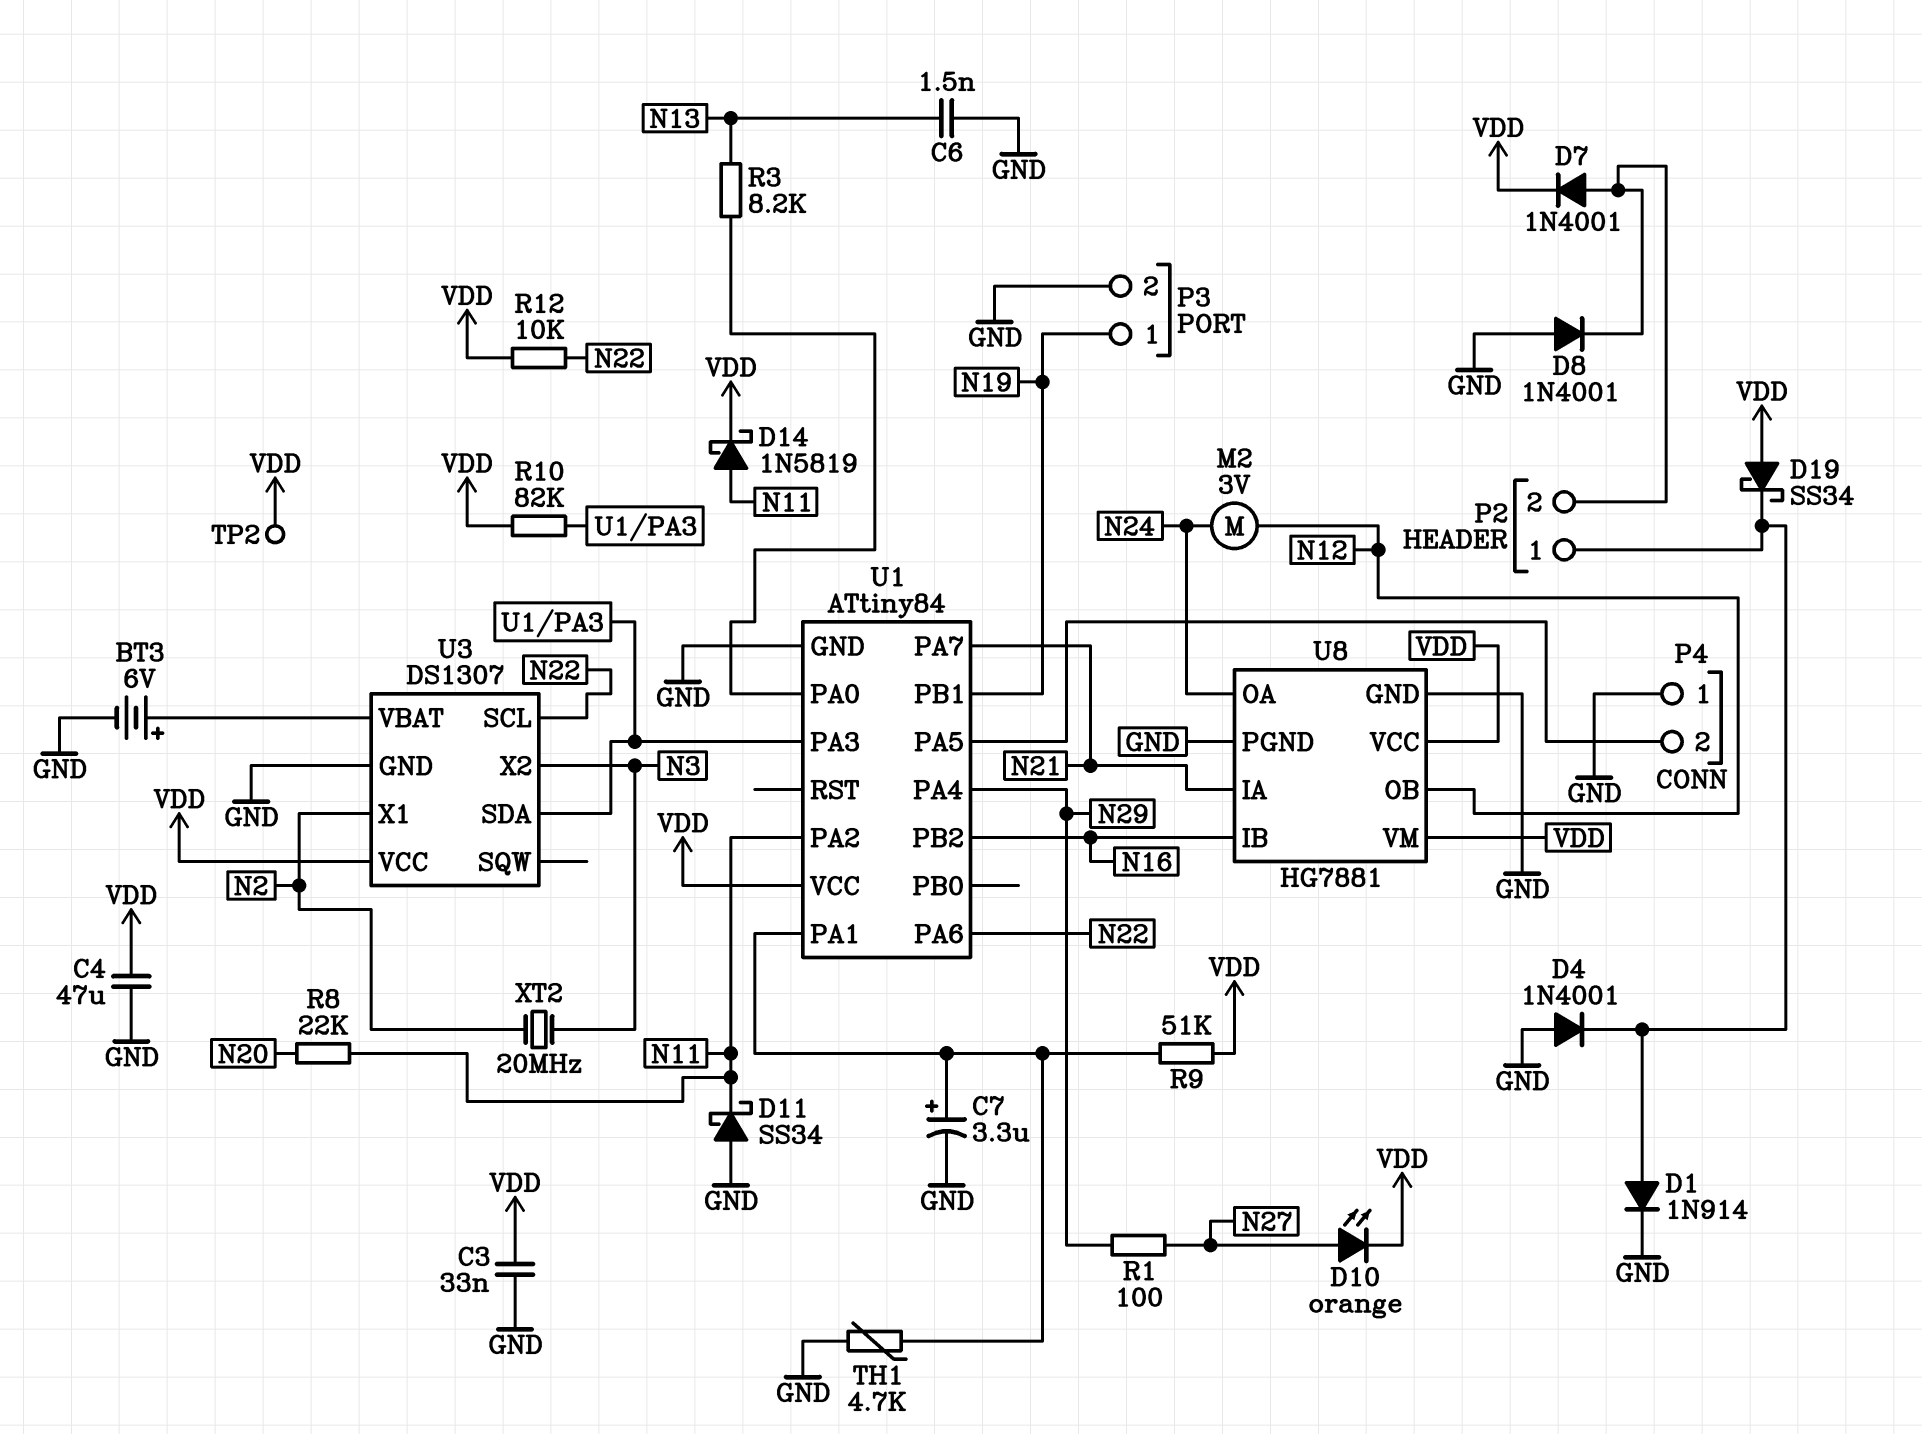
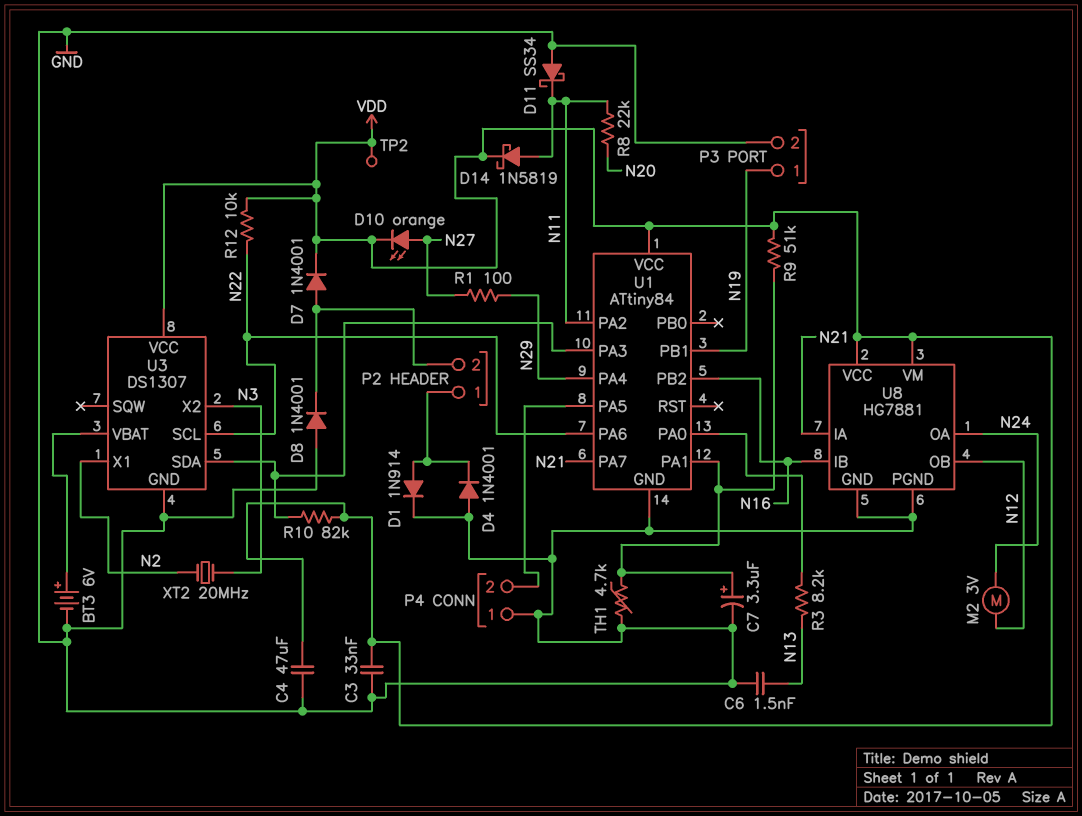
D19: schottky SS34 (A VDD, K P2/1) -> none

